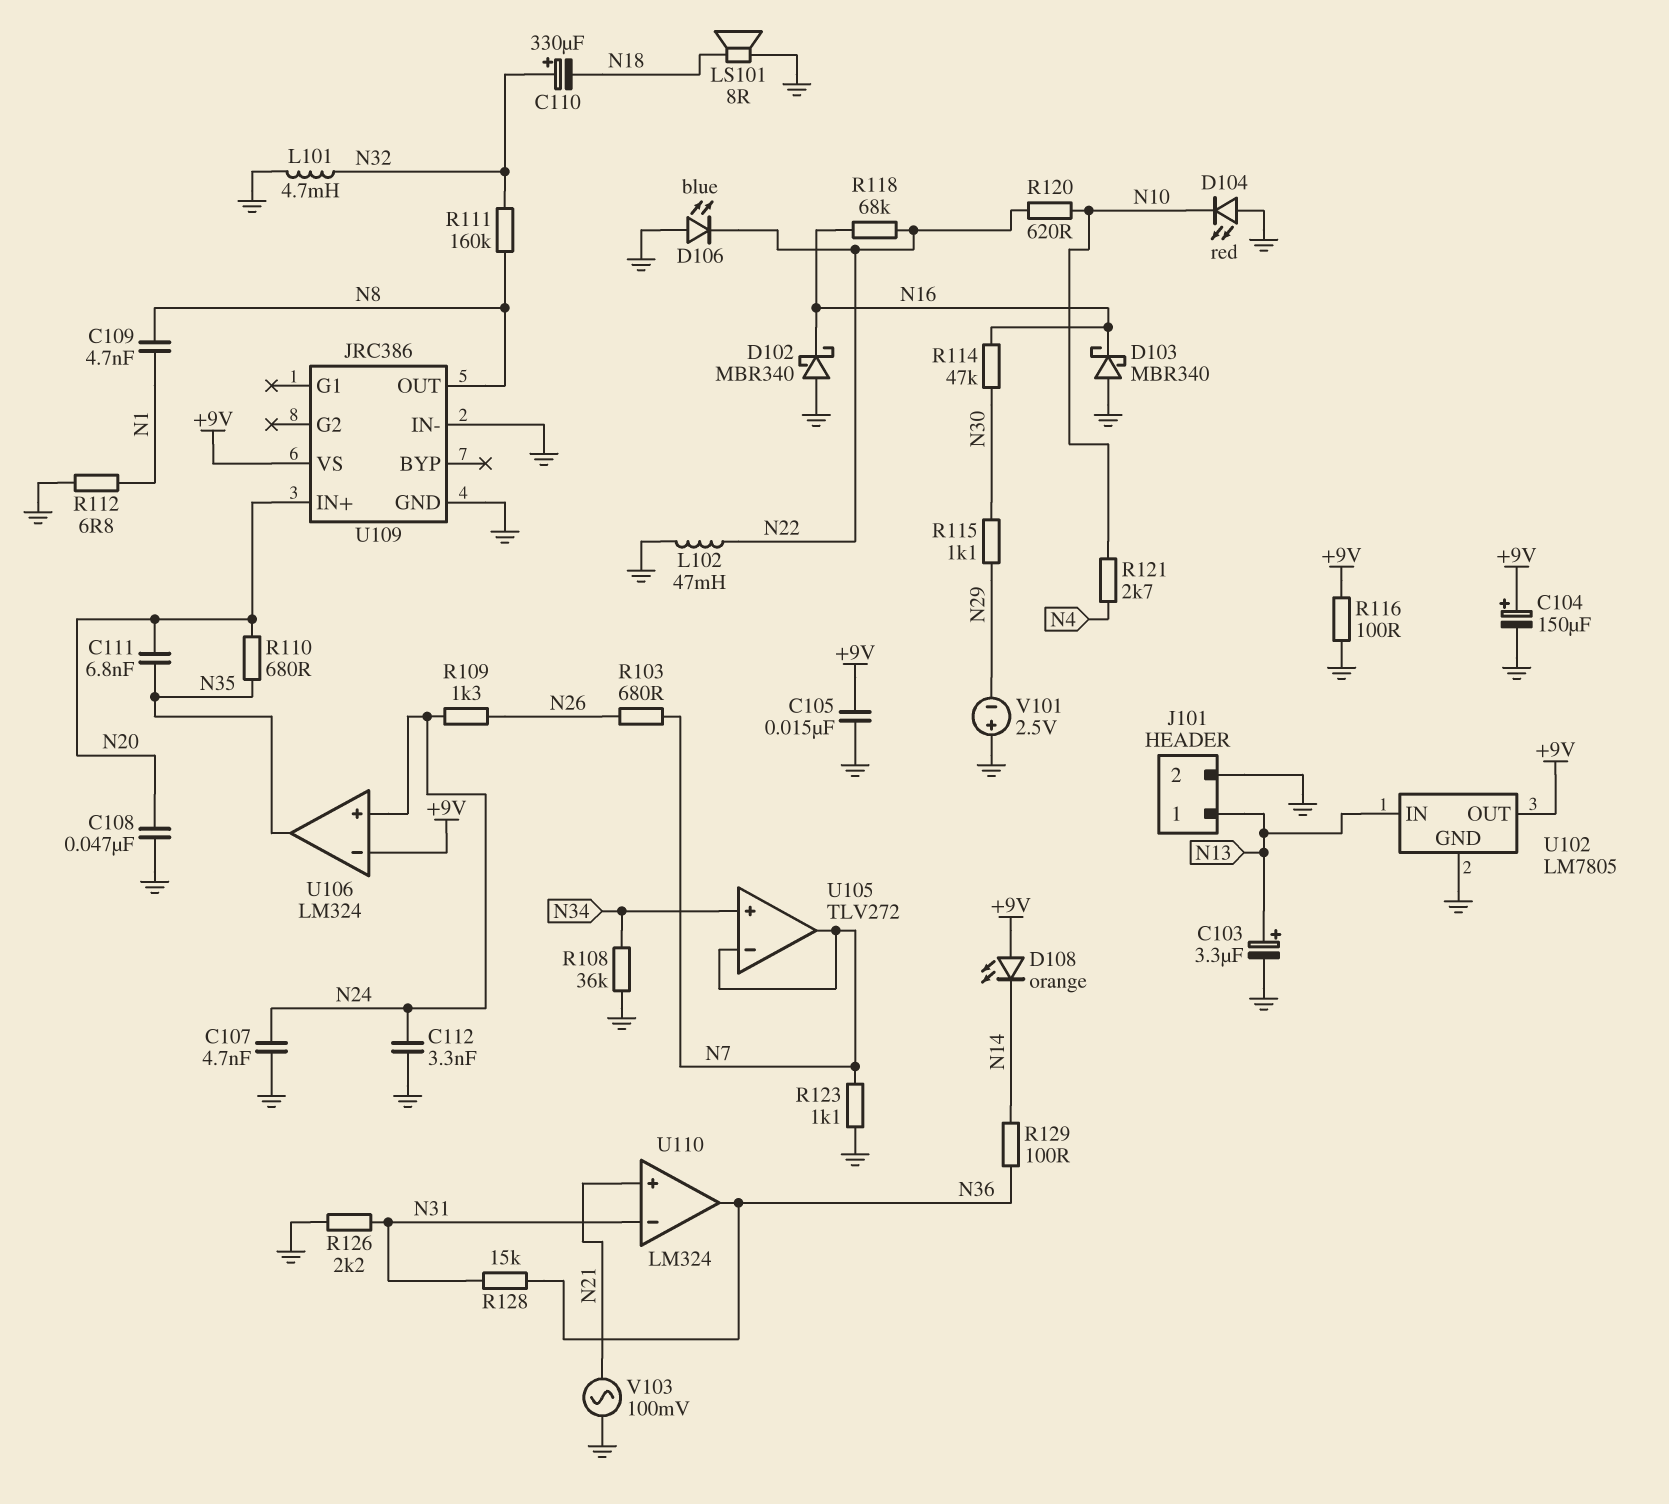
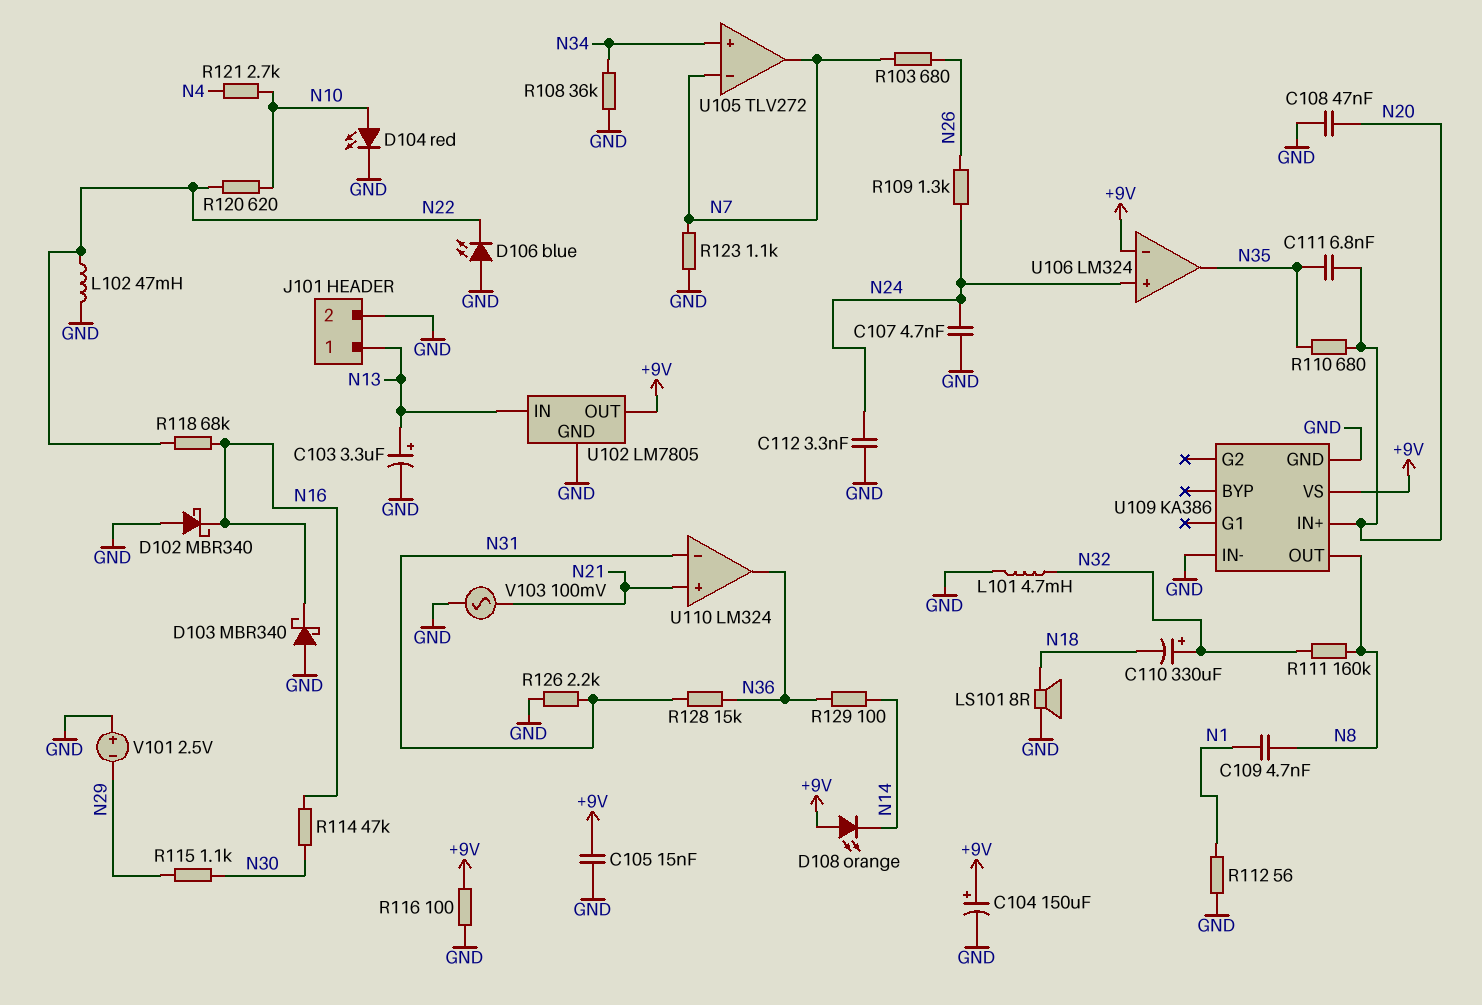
D104: LED red (A GND, K N10) -> LED red (A N10, K GND)
R112: 6.8 (GND, N1) -> 56 (GND, N1)
U109: JRC386 -> KA386

